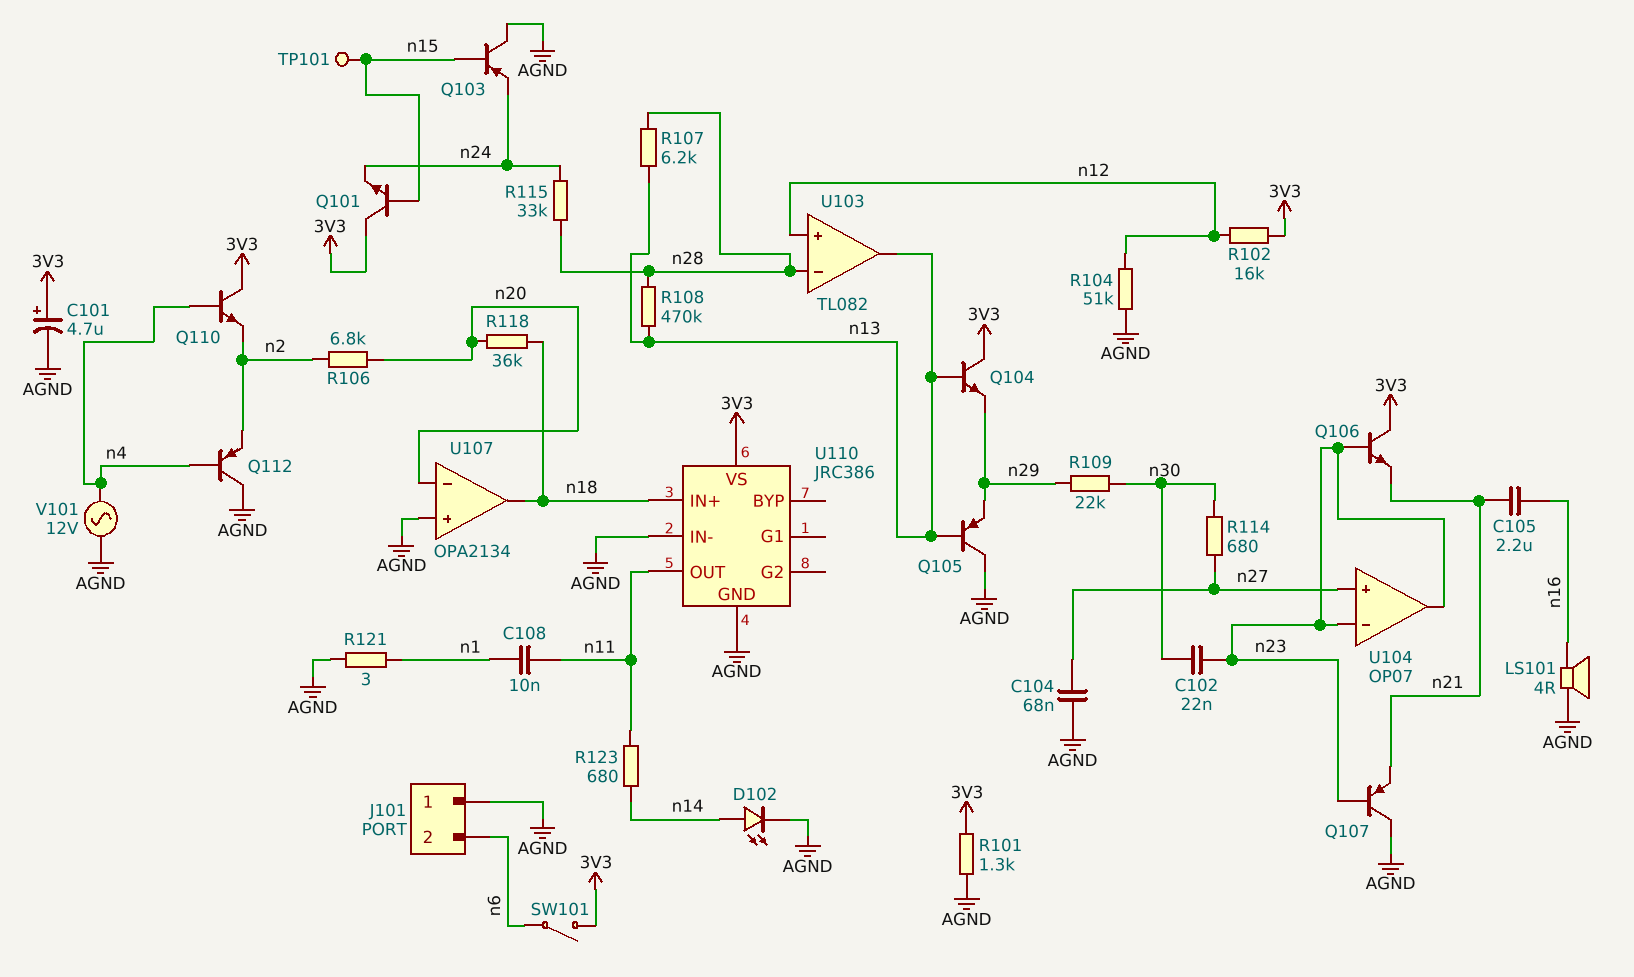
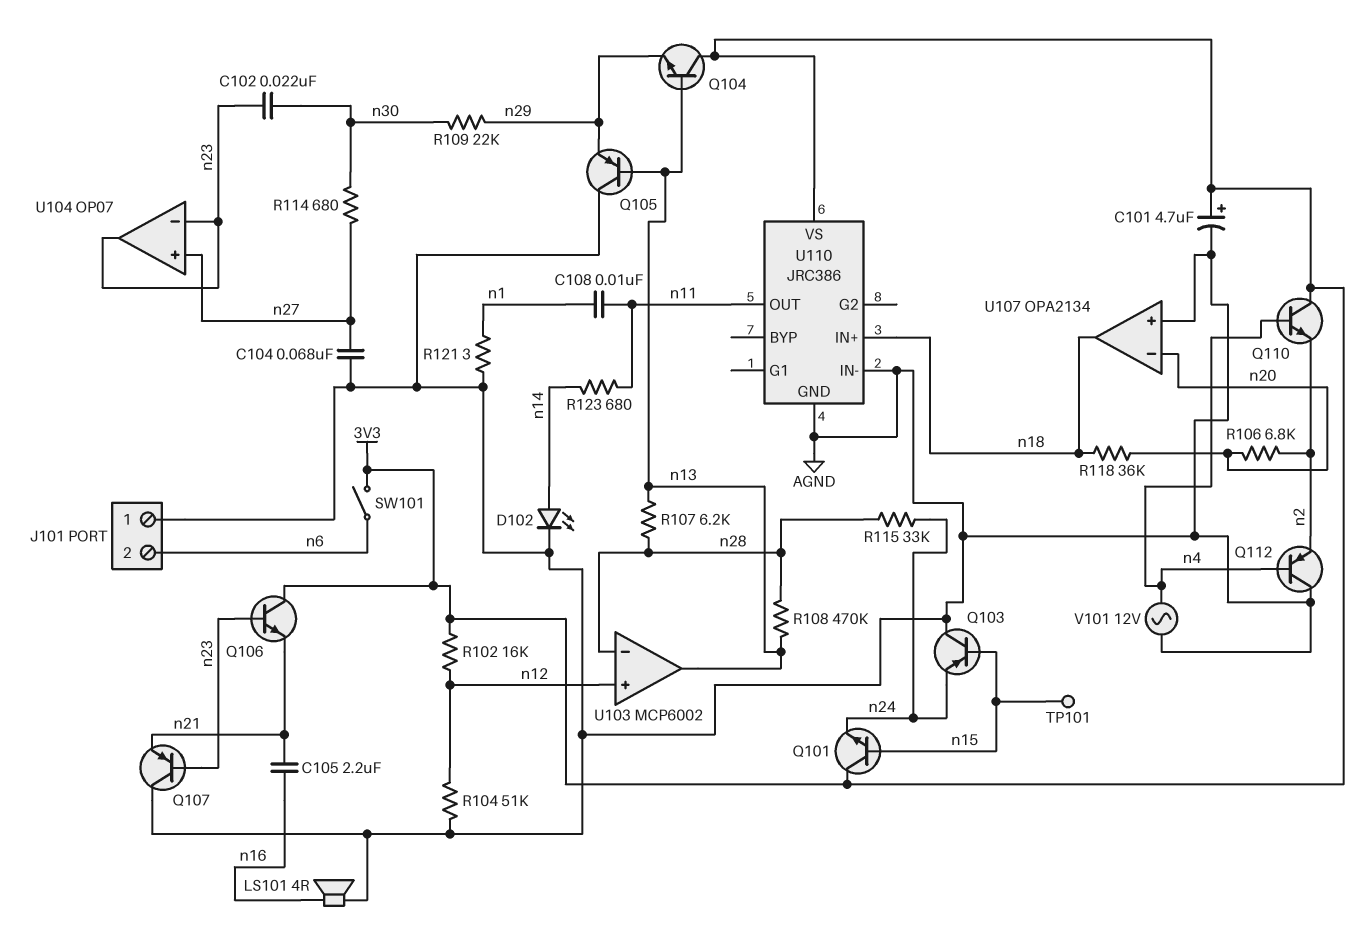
R101: 1.3k (3V3, AGND) -> none
U103: TL082 -> MCP6002

